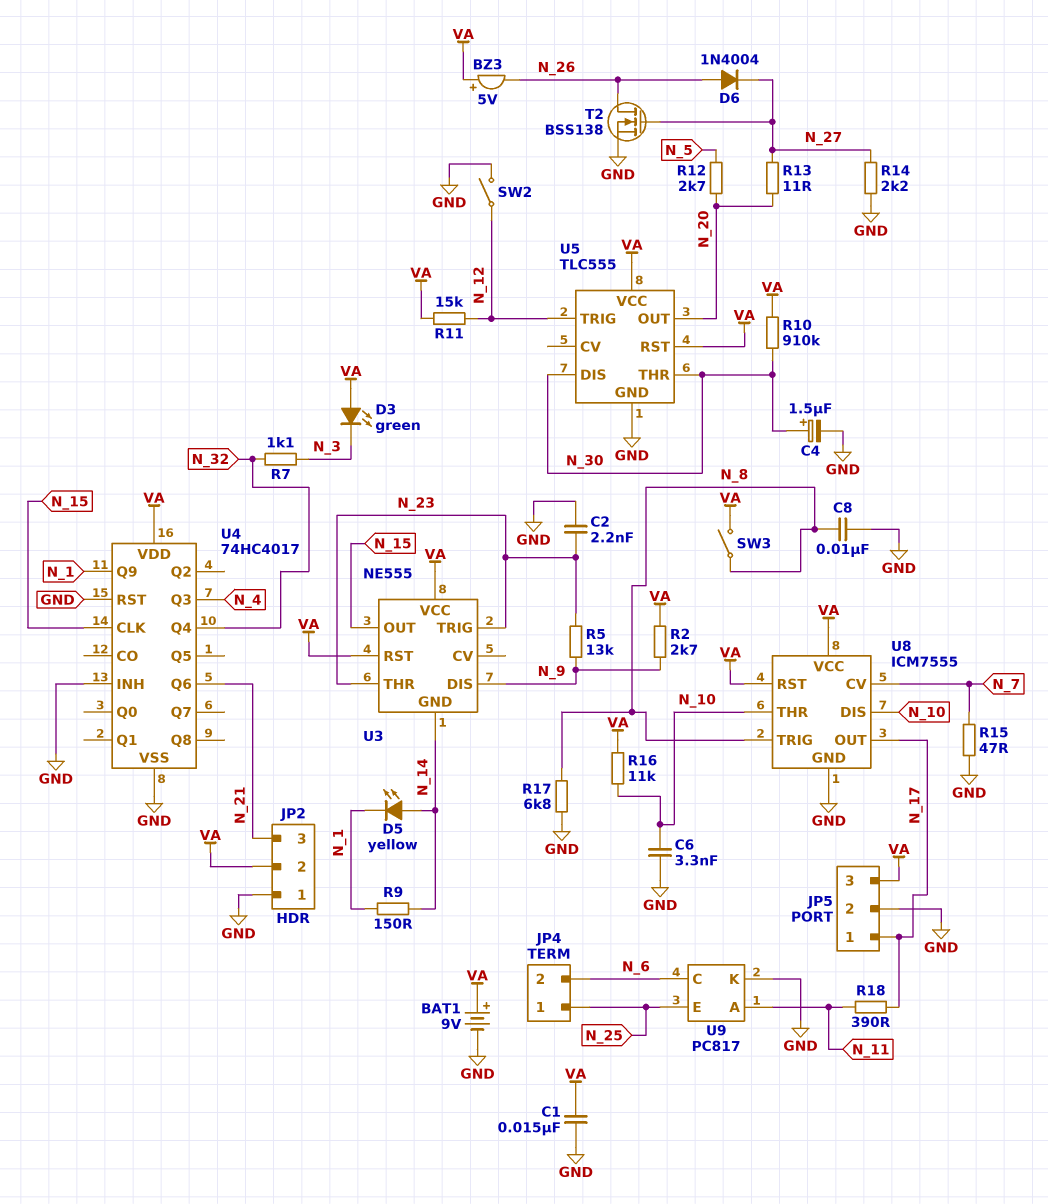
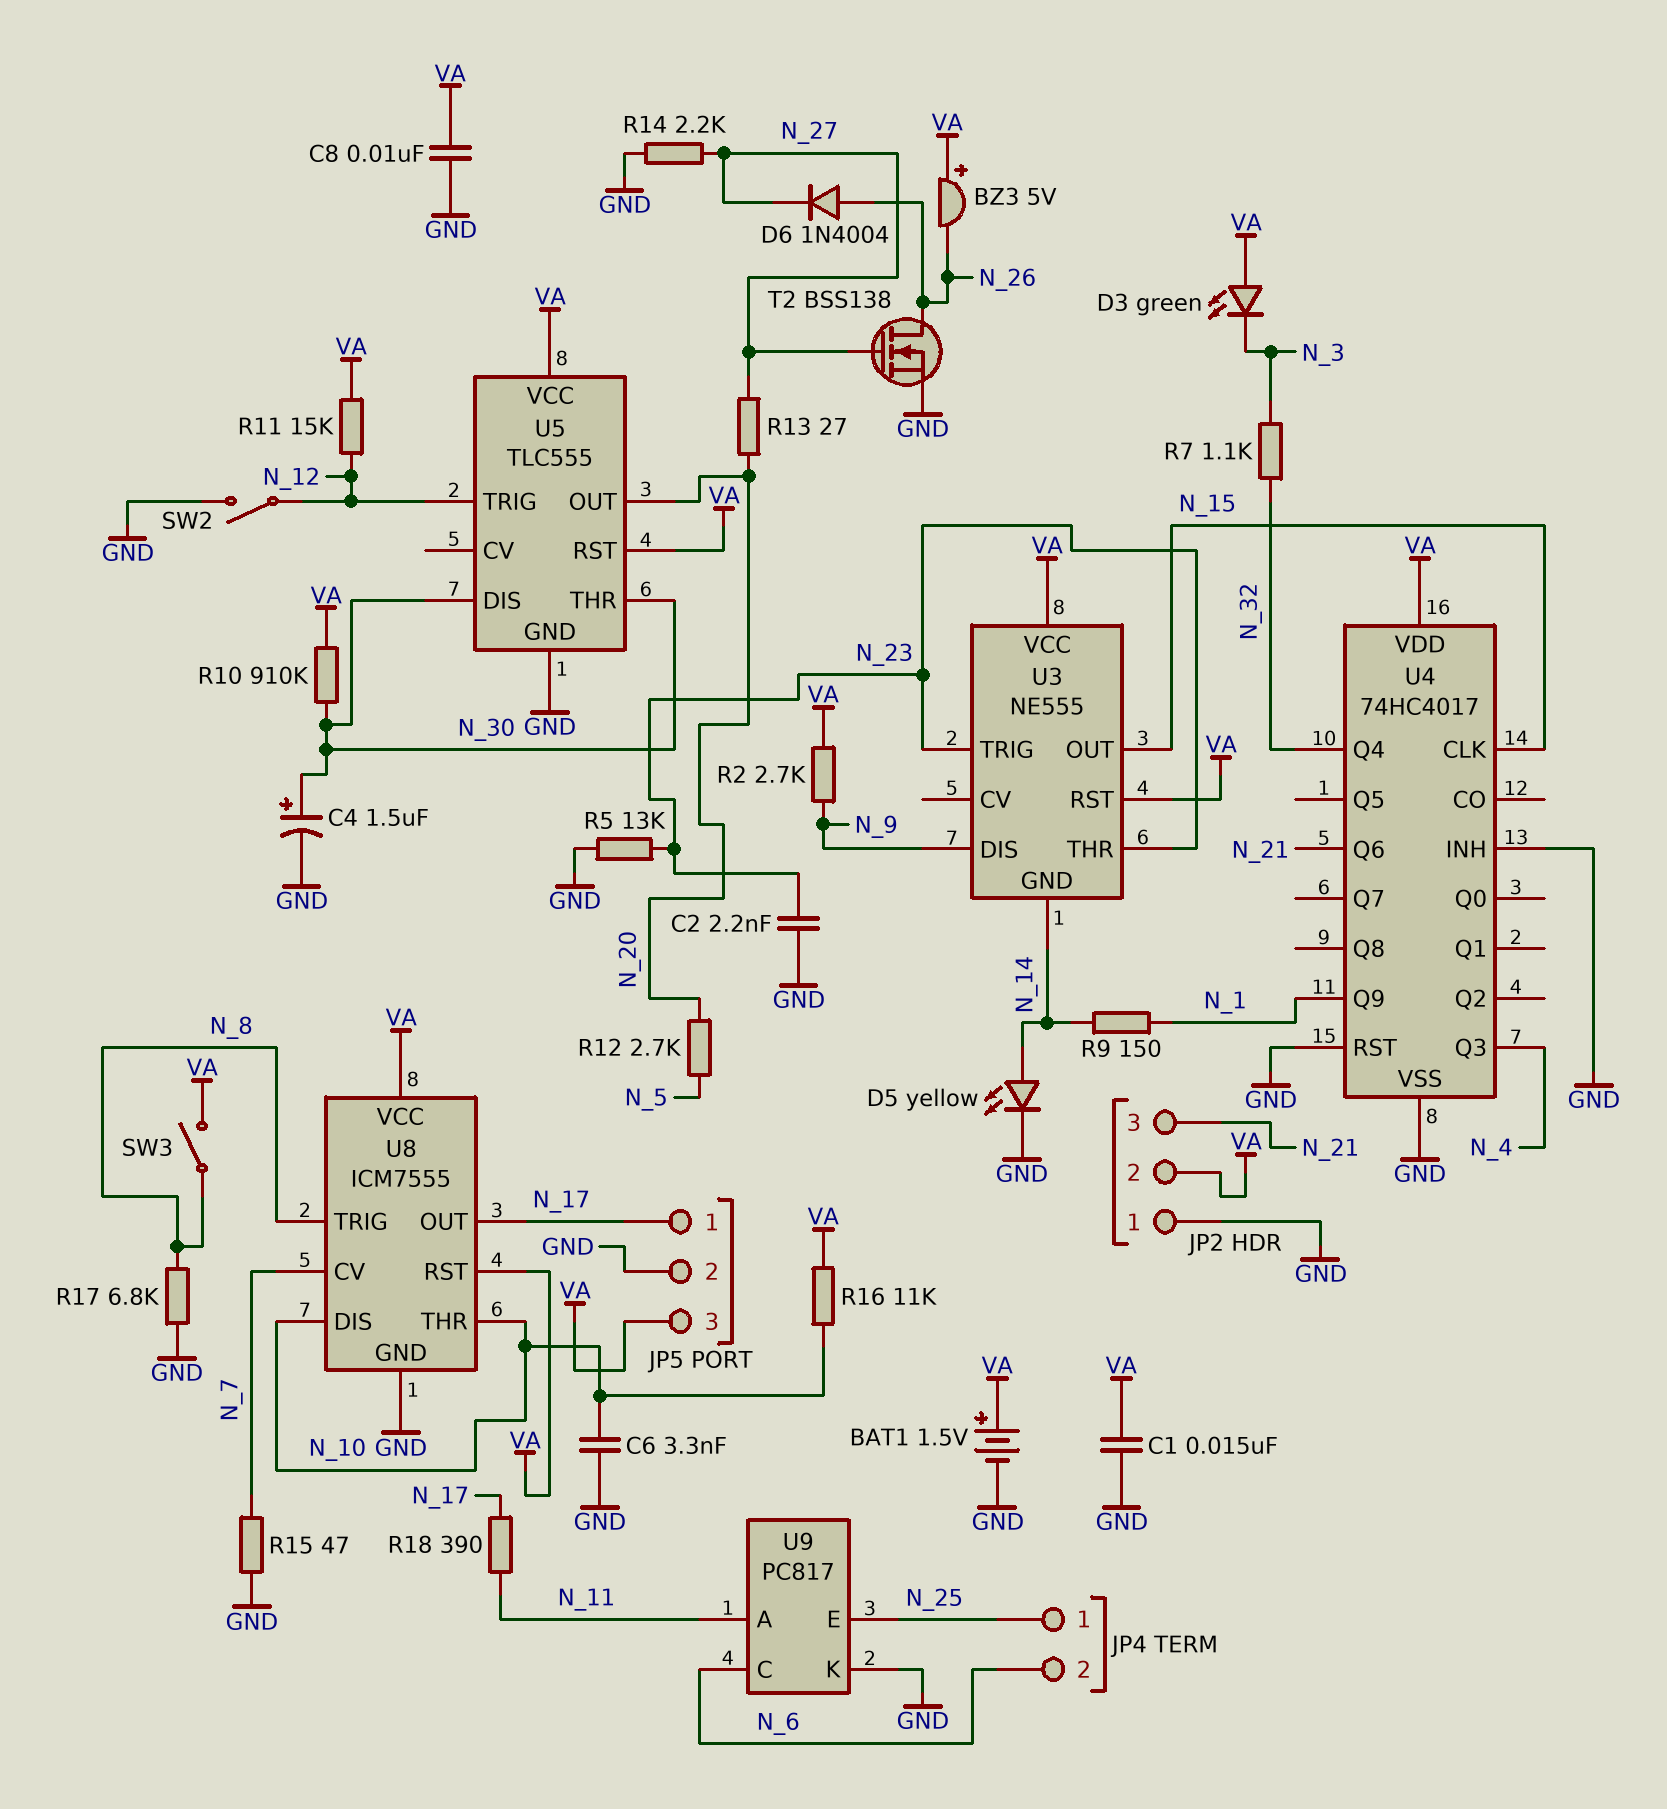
BAT1: 9V (plus VA, minus GND) -> 1.5V (plus VA, minus GND)
C8: 10nF (GND, N_8) -> 10nF (GND, VA)
D5: LED yellow (A N_14, K N_1) -> LED yellow (A N_14, K GND)
R5: 13k (N_9, N_23) -> 13k (GND, N_23)
R13: 11 (N_20, N_27) -> 27 (N_20, N_27)

